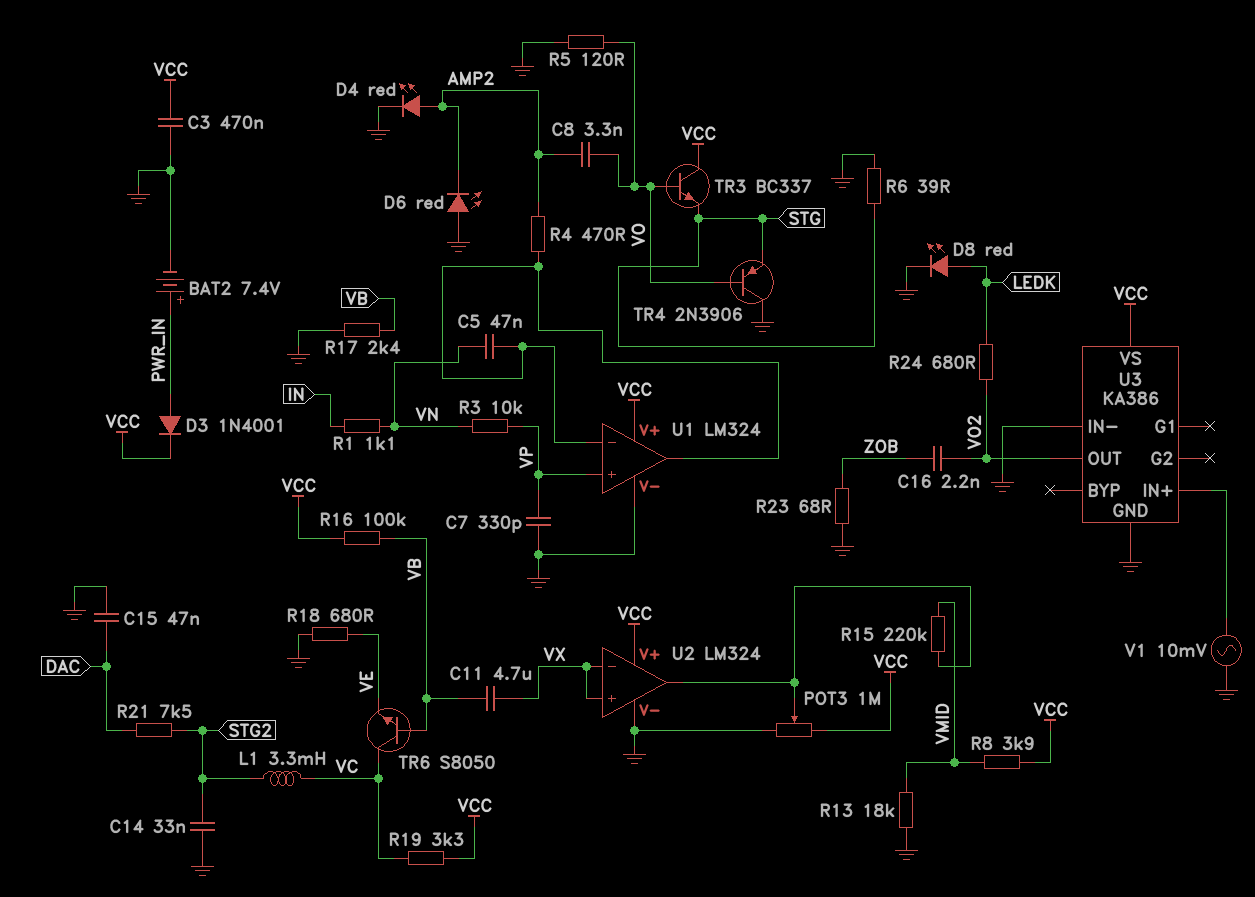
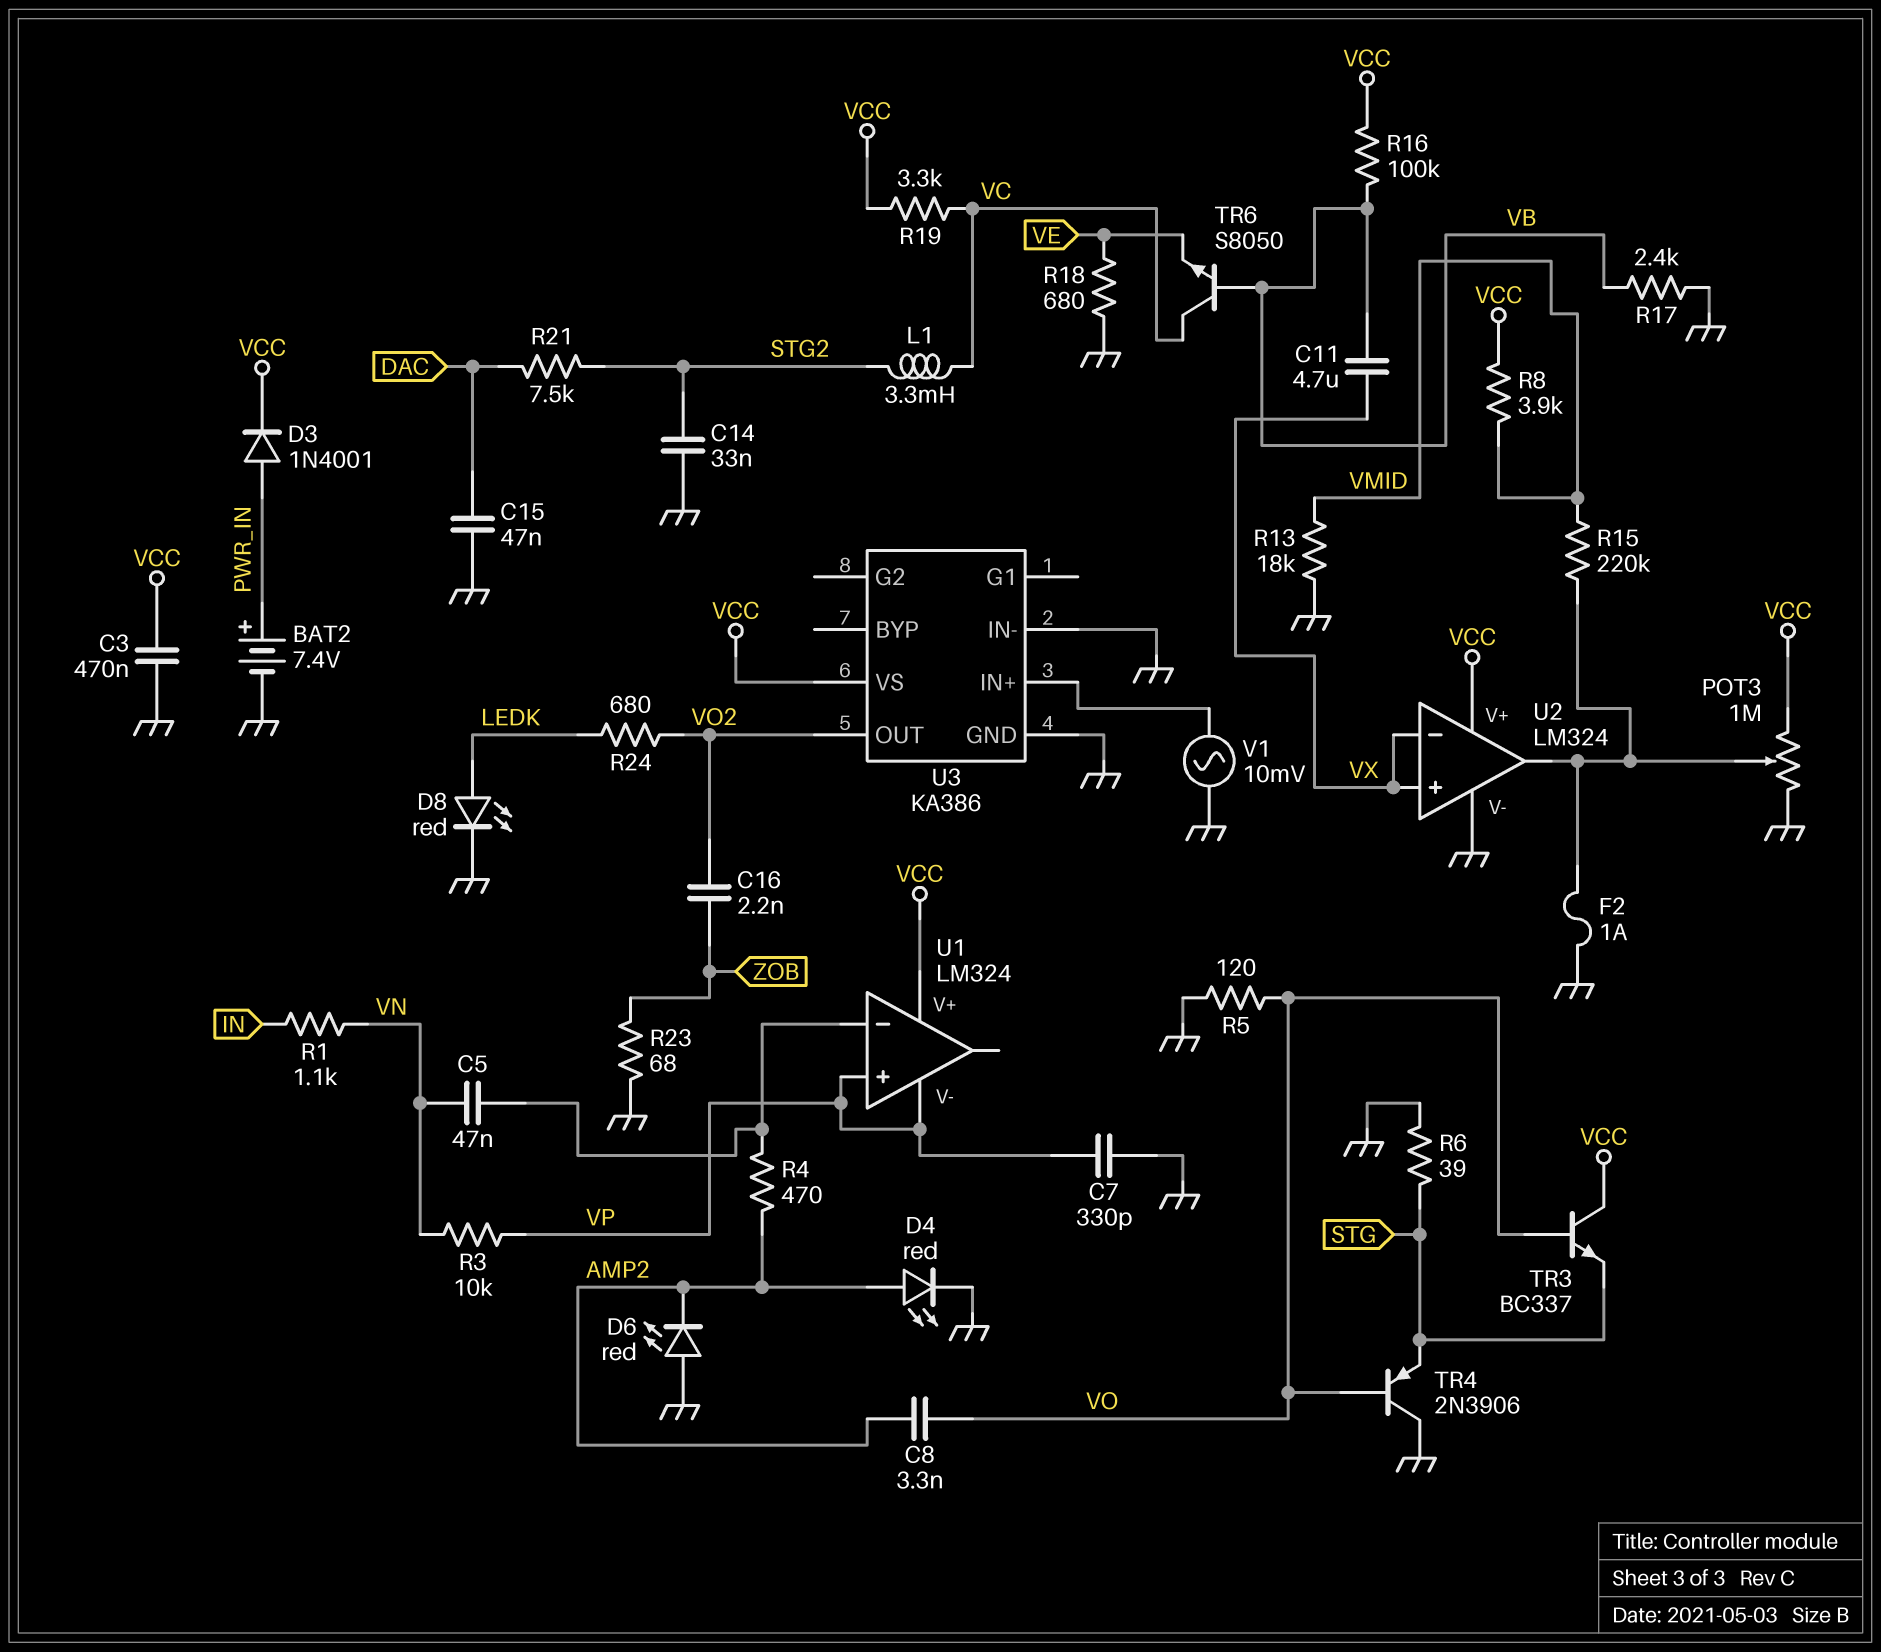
F2: none -> 1A (GND, U2/out)
U1 pin V-: GND -> VP
U1 pin out: U1/in- -> none

